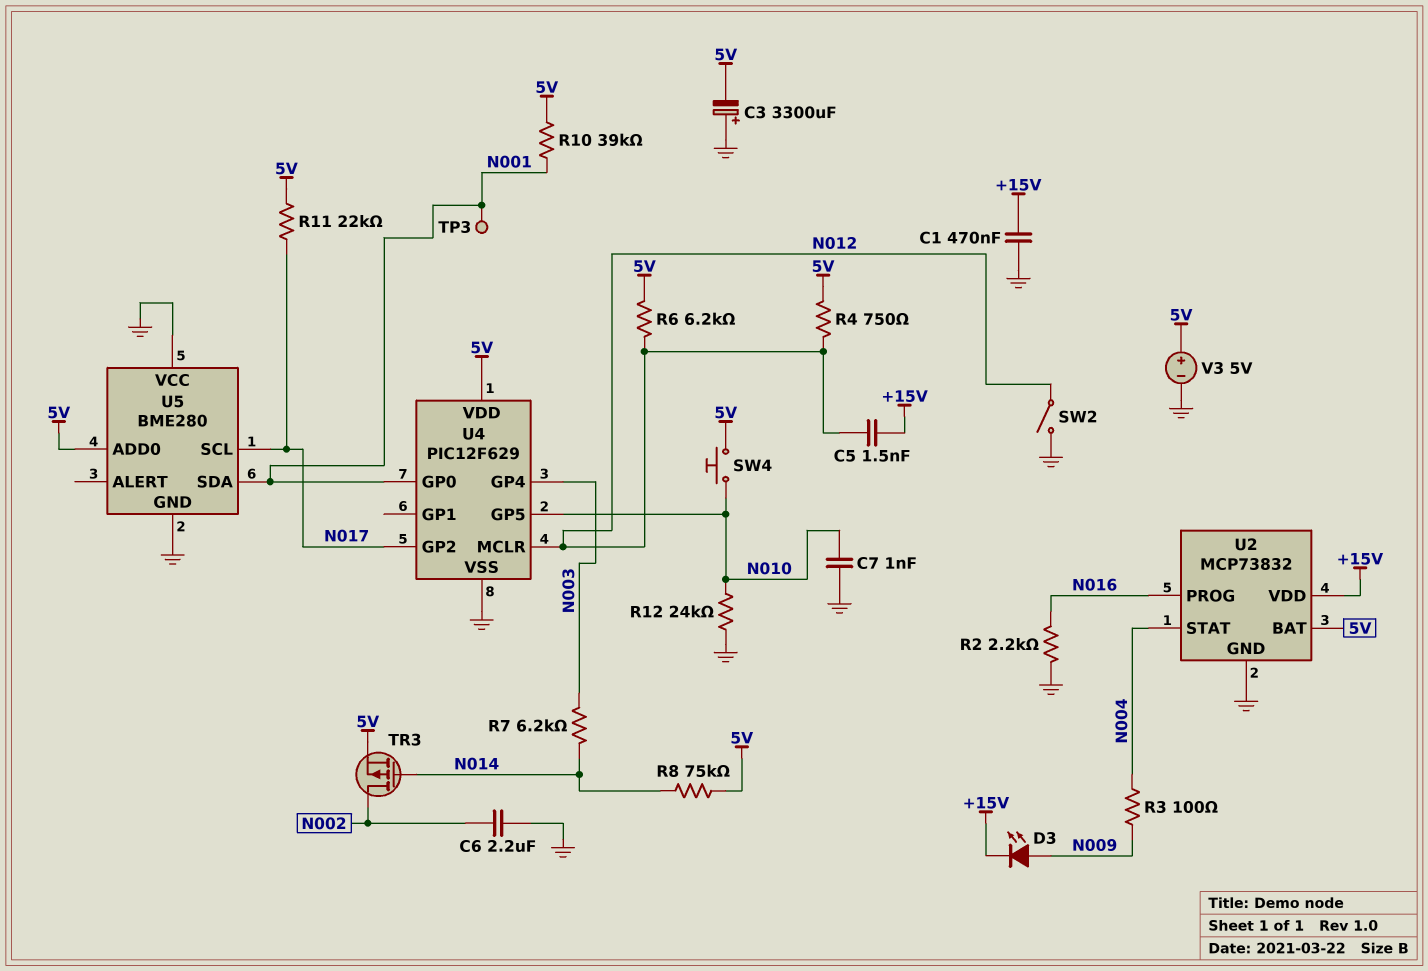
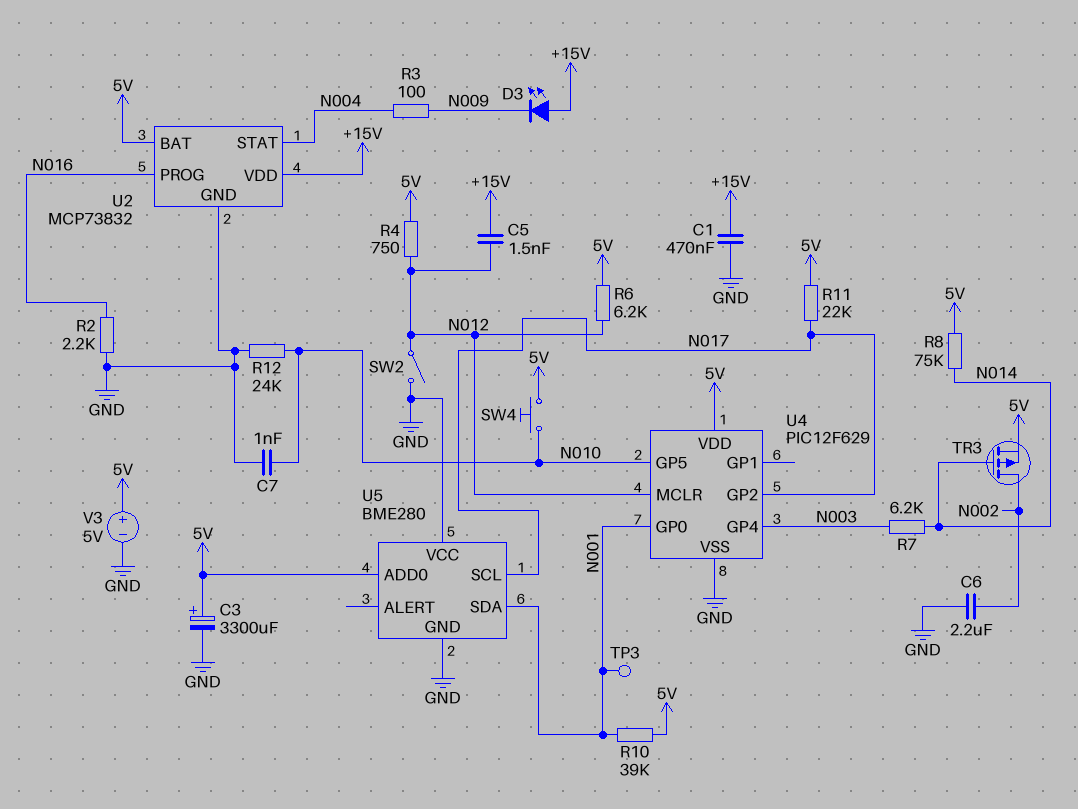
C3: 3300uF (plus GND, minus 5V) -> 3300uF (plus 5V, minus GND)
D3: LED (A N009, K +15V) -> LED (A +15V, K N009)

